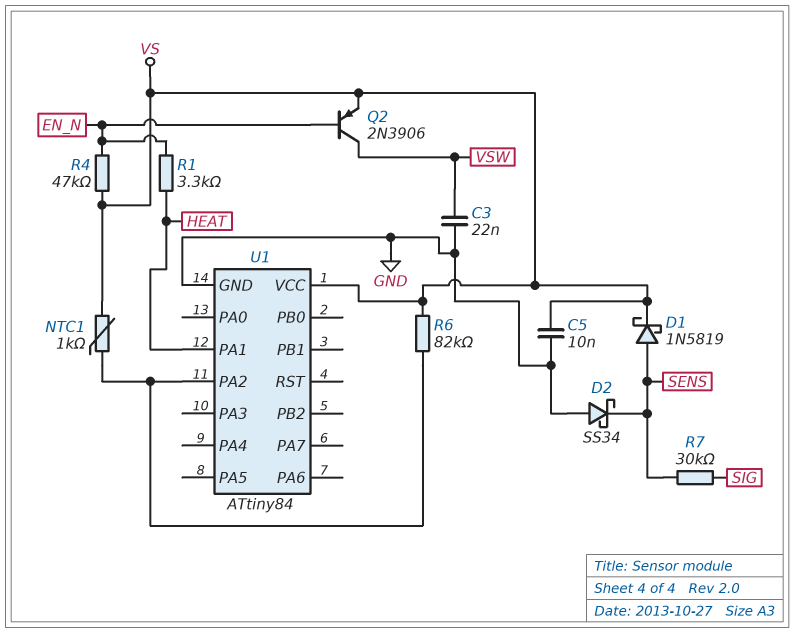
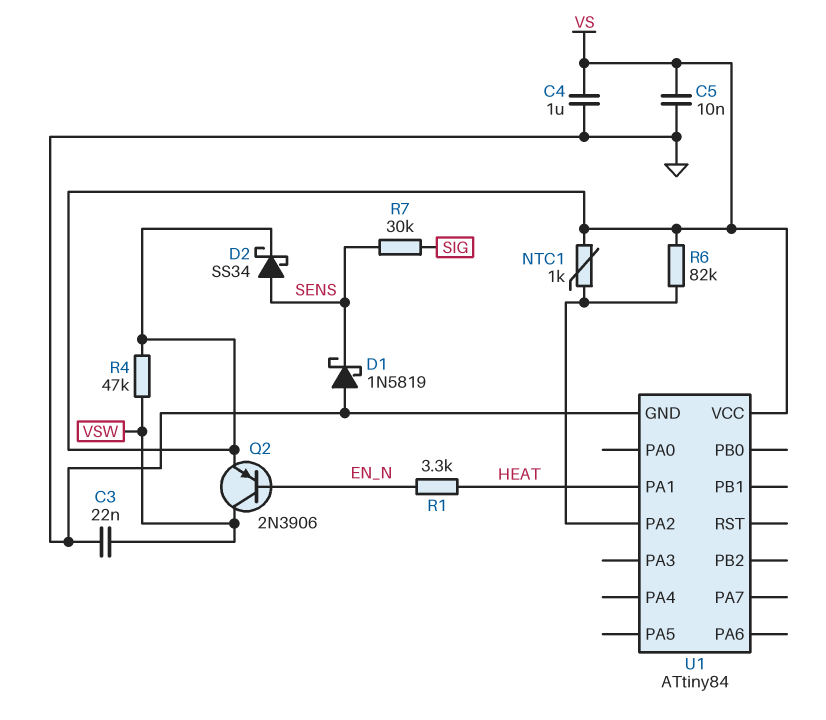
C4: none -> 1uF (GND, VS)
D1: schottky 1N5819 (A SENS, K VS) -> schottky 1N5819 (A GND, K SENS)
D2: schottky SS34 (A GND, K SENS) -> schottky SS34 (A SENS, K VS)
R4: 47k (EN_N, VS) -> 47k (VS, VSW)

